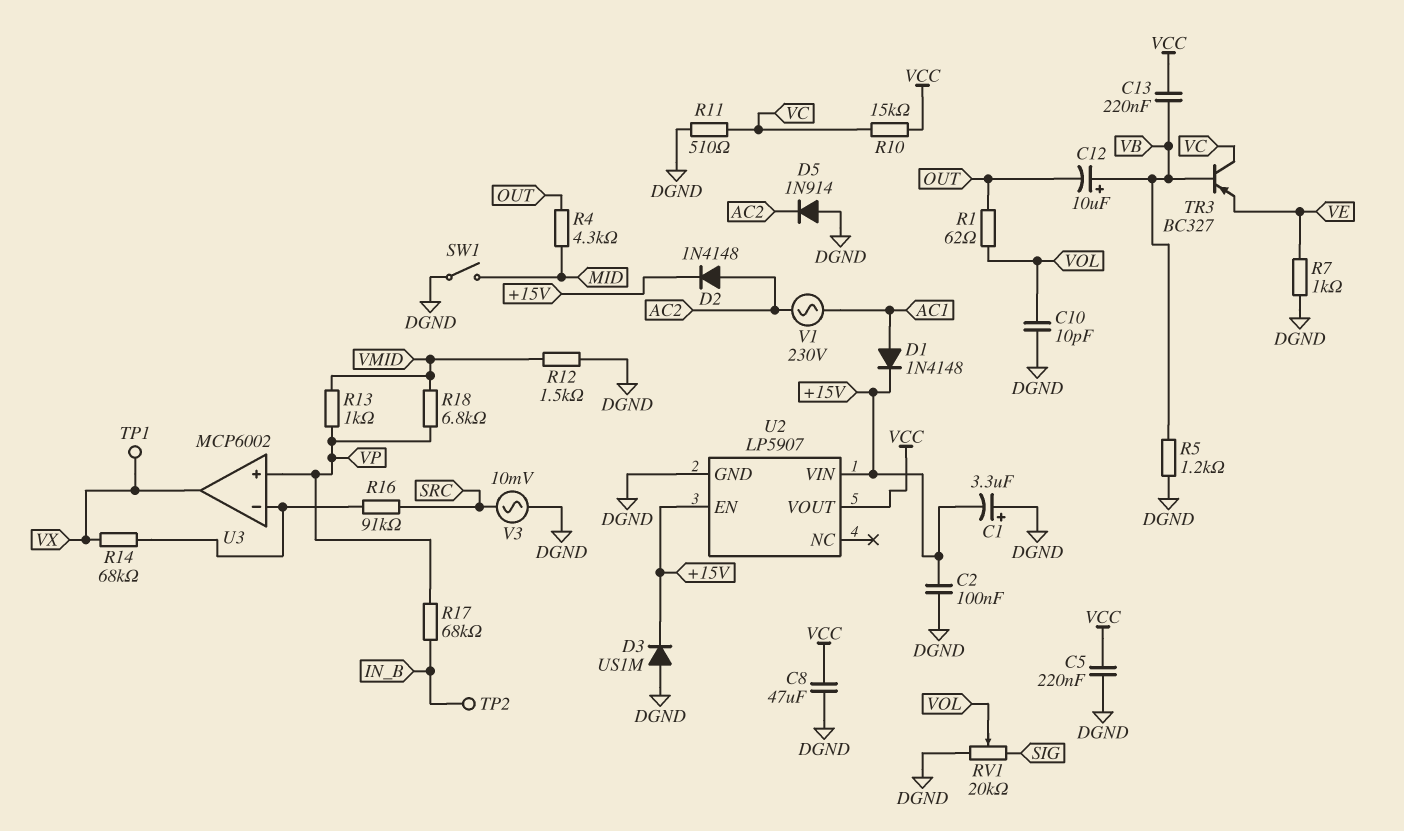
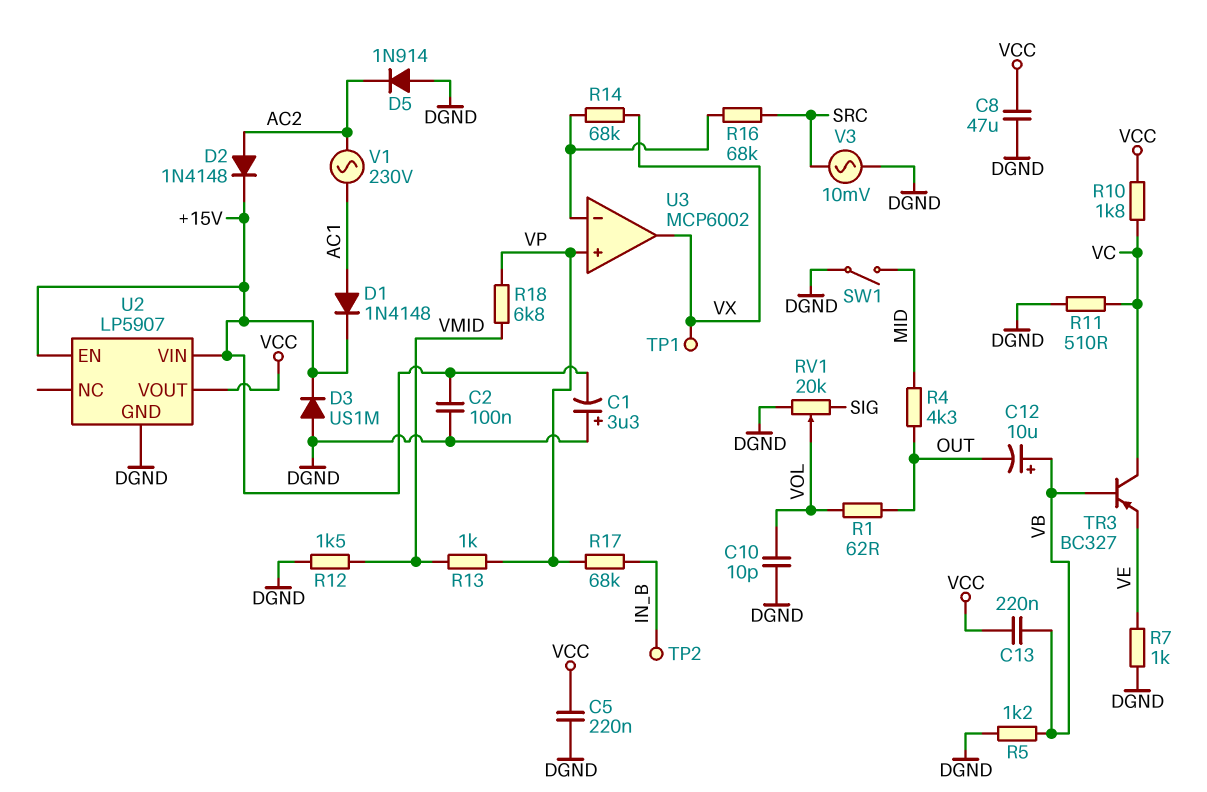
R10: 15k (VC, VCC) -> 1.8k (VC, VCC)
R16: 91k (SRC, U3/in-) -> 68k (SRC, U3/in-)

